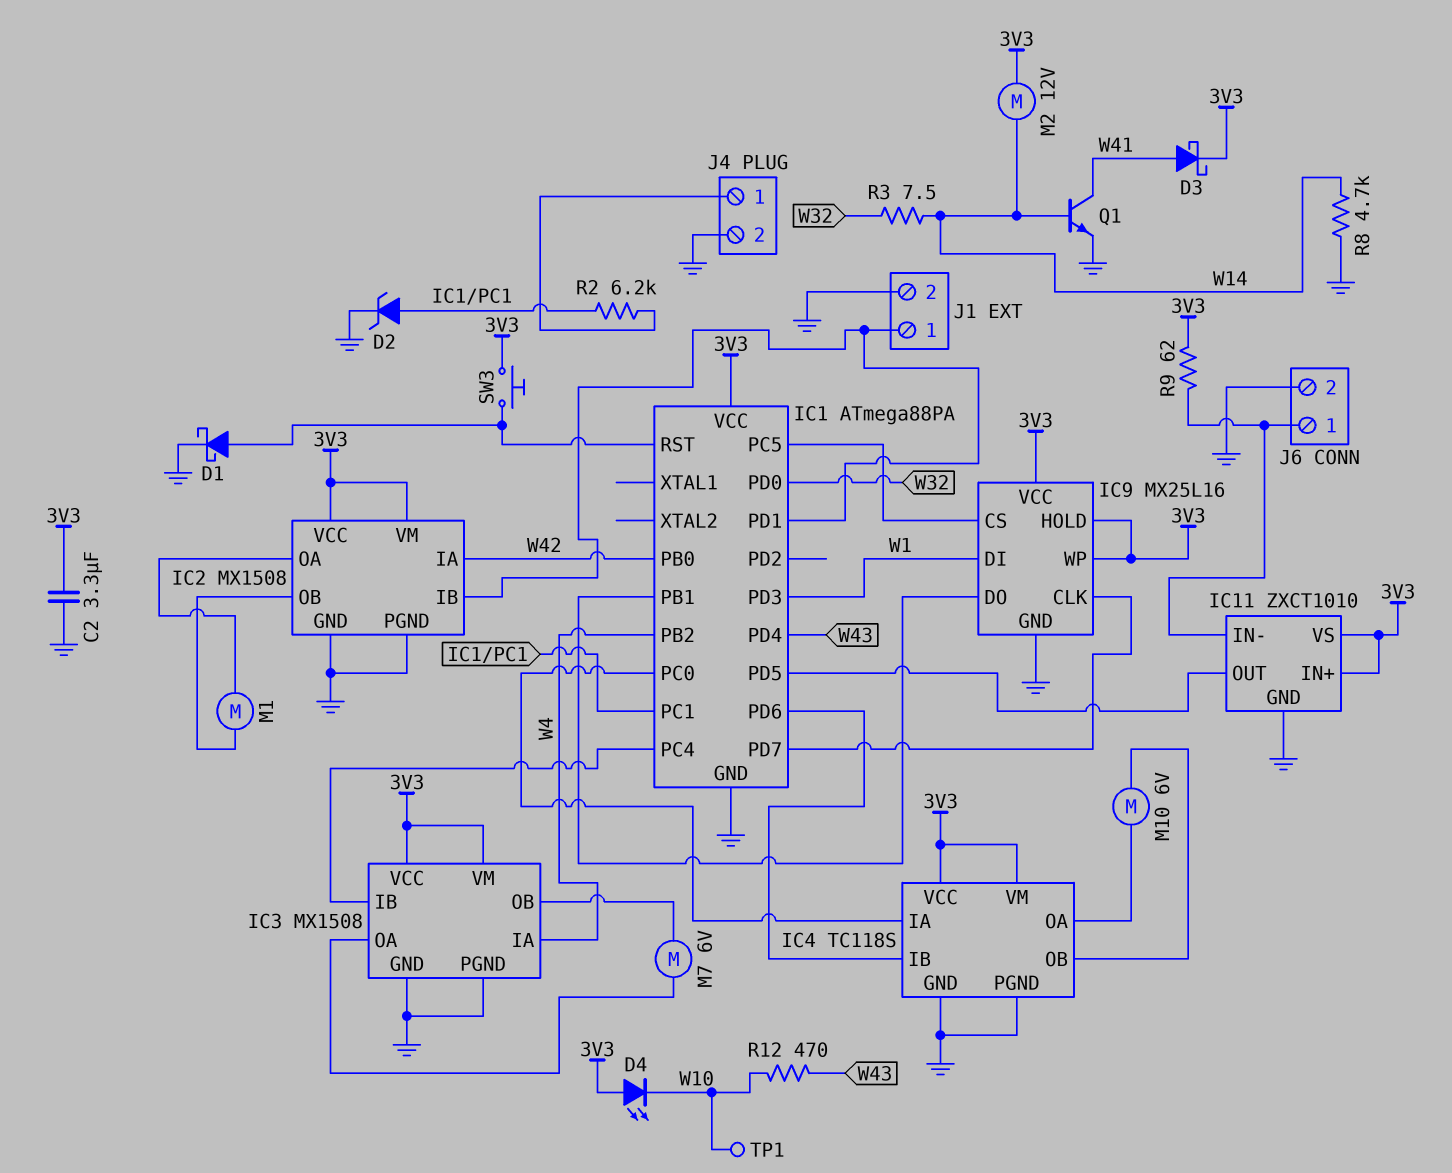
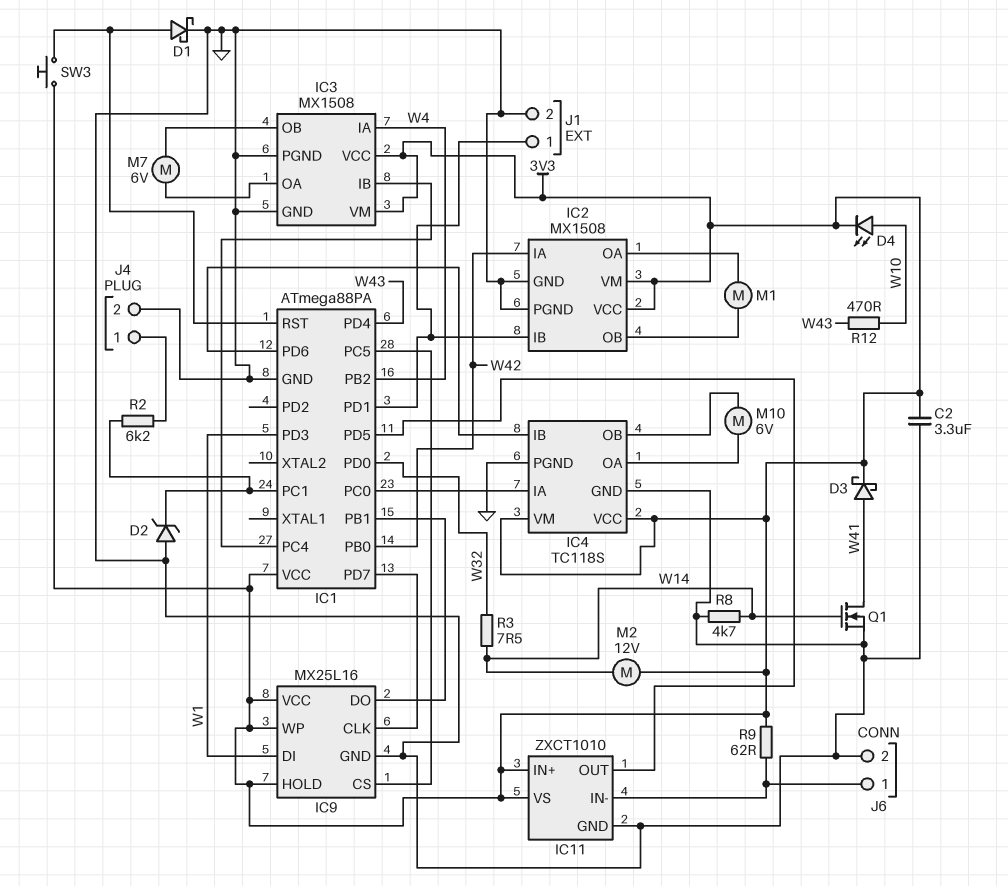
D2: zener (A IC1/PC1, K GND) -> zener (A GND, K IC1/PC1)
D4: LED (A 3V3, K W10) -> LED (A W10, K 3V3)
Q1: NPN (B W14, C W41, E GND) -> NMOS (G W14, D W41, S GND)
TP1: test point (W10) -> none

